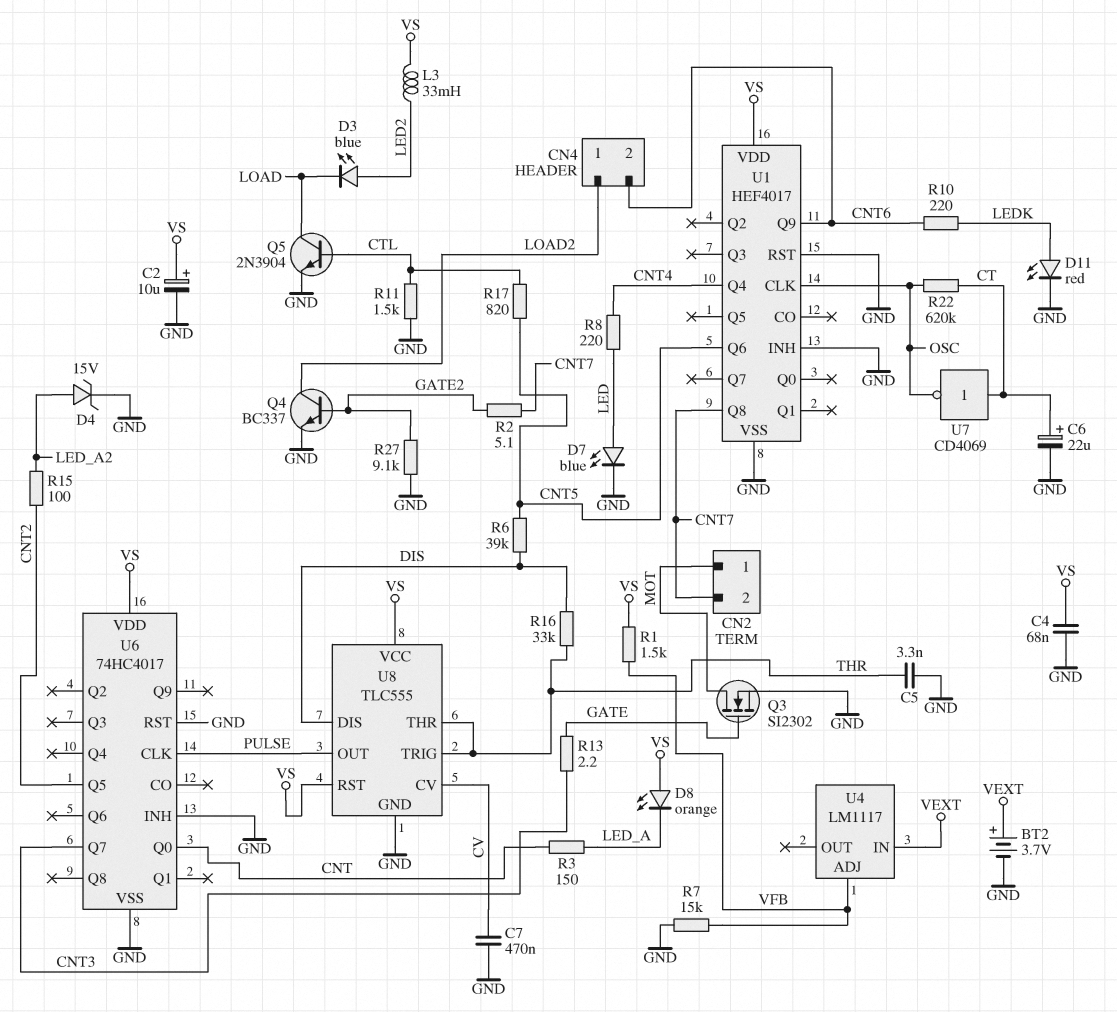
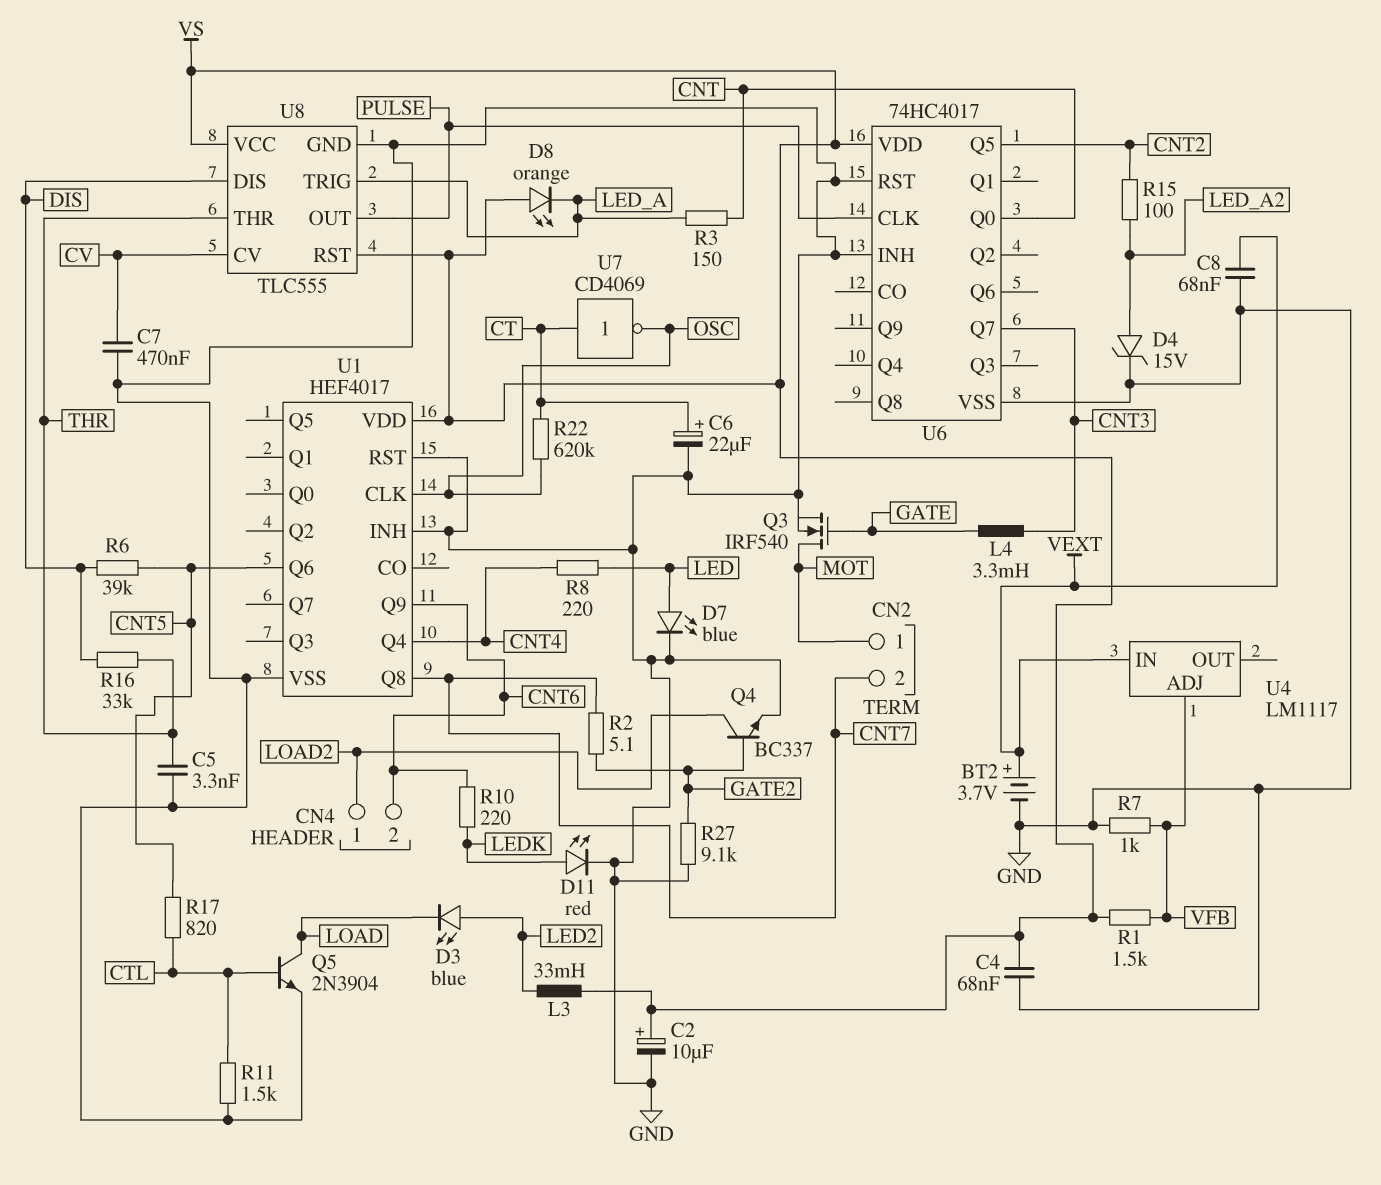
C8: none -> 68nF (GND, VEXT)
L4: none -> 3.3mH (CNT3, GATE)
Q3: NMOS SI2302 (G GATE, D MOT, S GND) -> NMOS IRF540 (G GATE, D MOT, S GND)
R7: 15k (GND, VFB) -> 1k (GND, VFB)
R13: 2.2 (CNT3, GATE) -> none
U8 pin TRIG: THR -> LED_A

